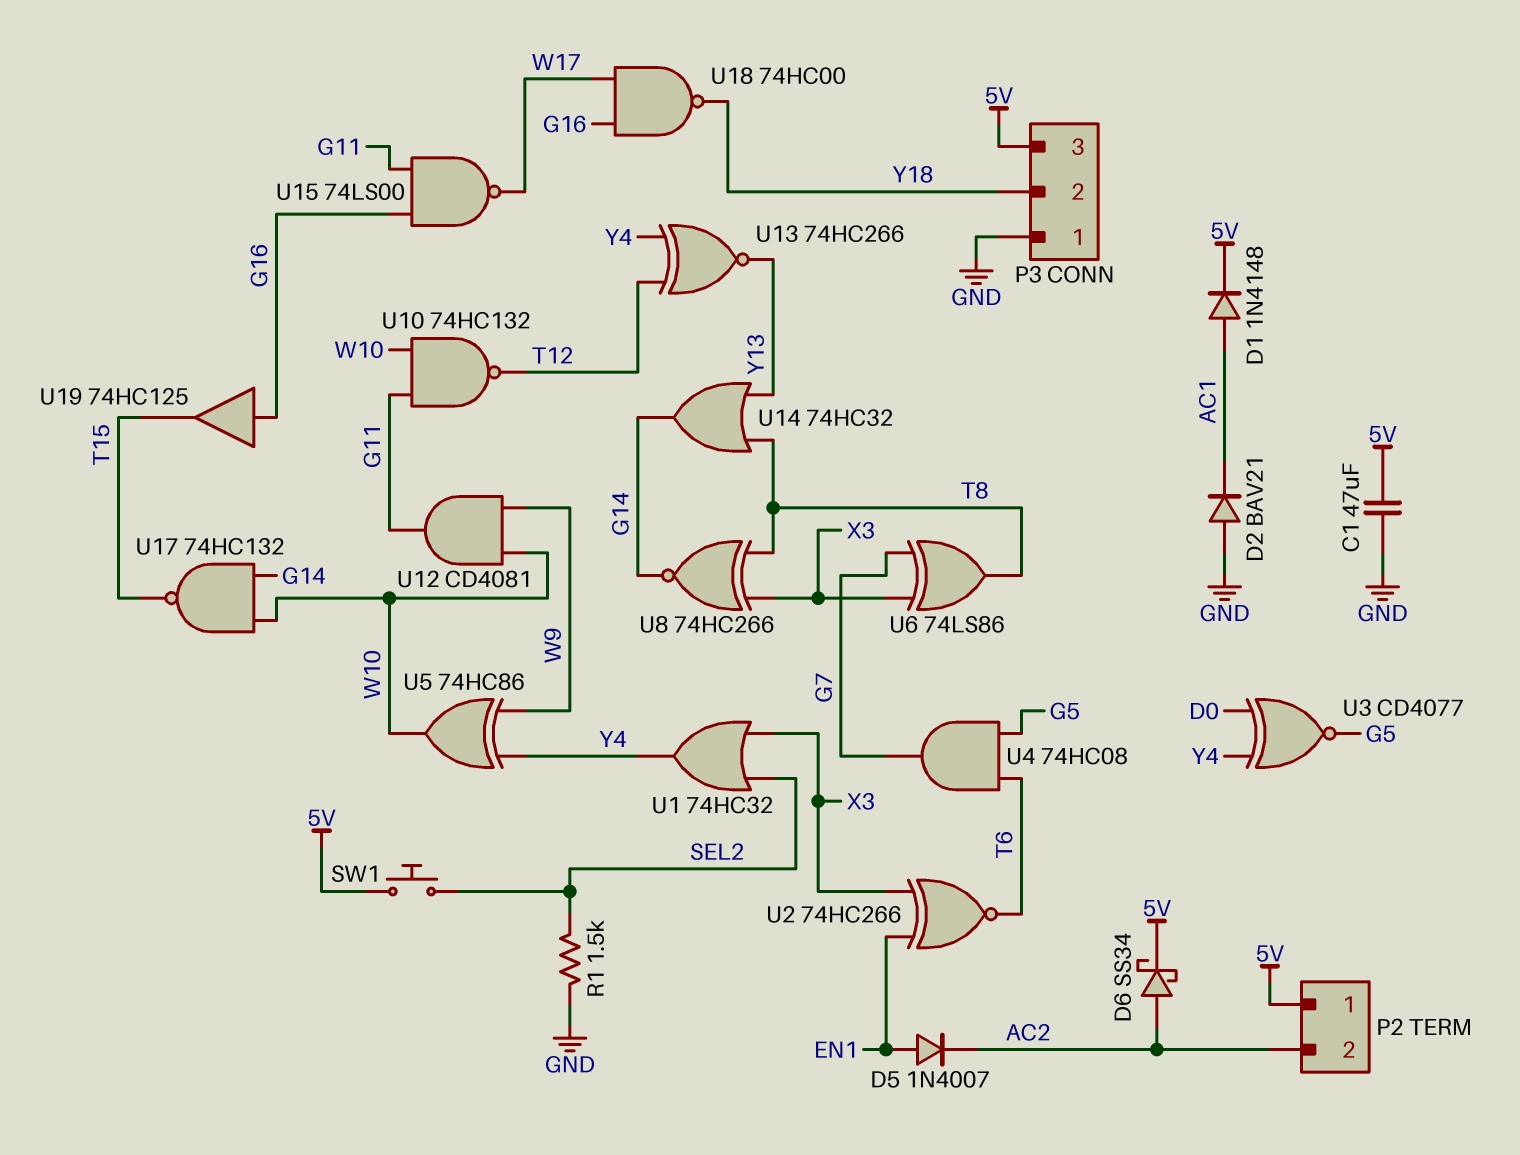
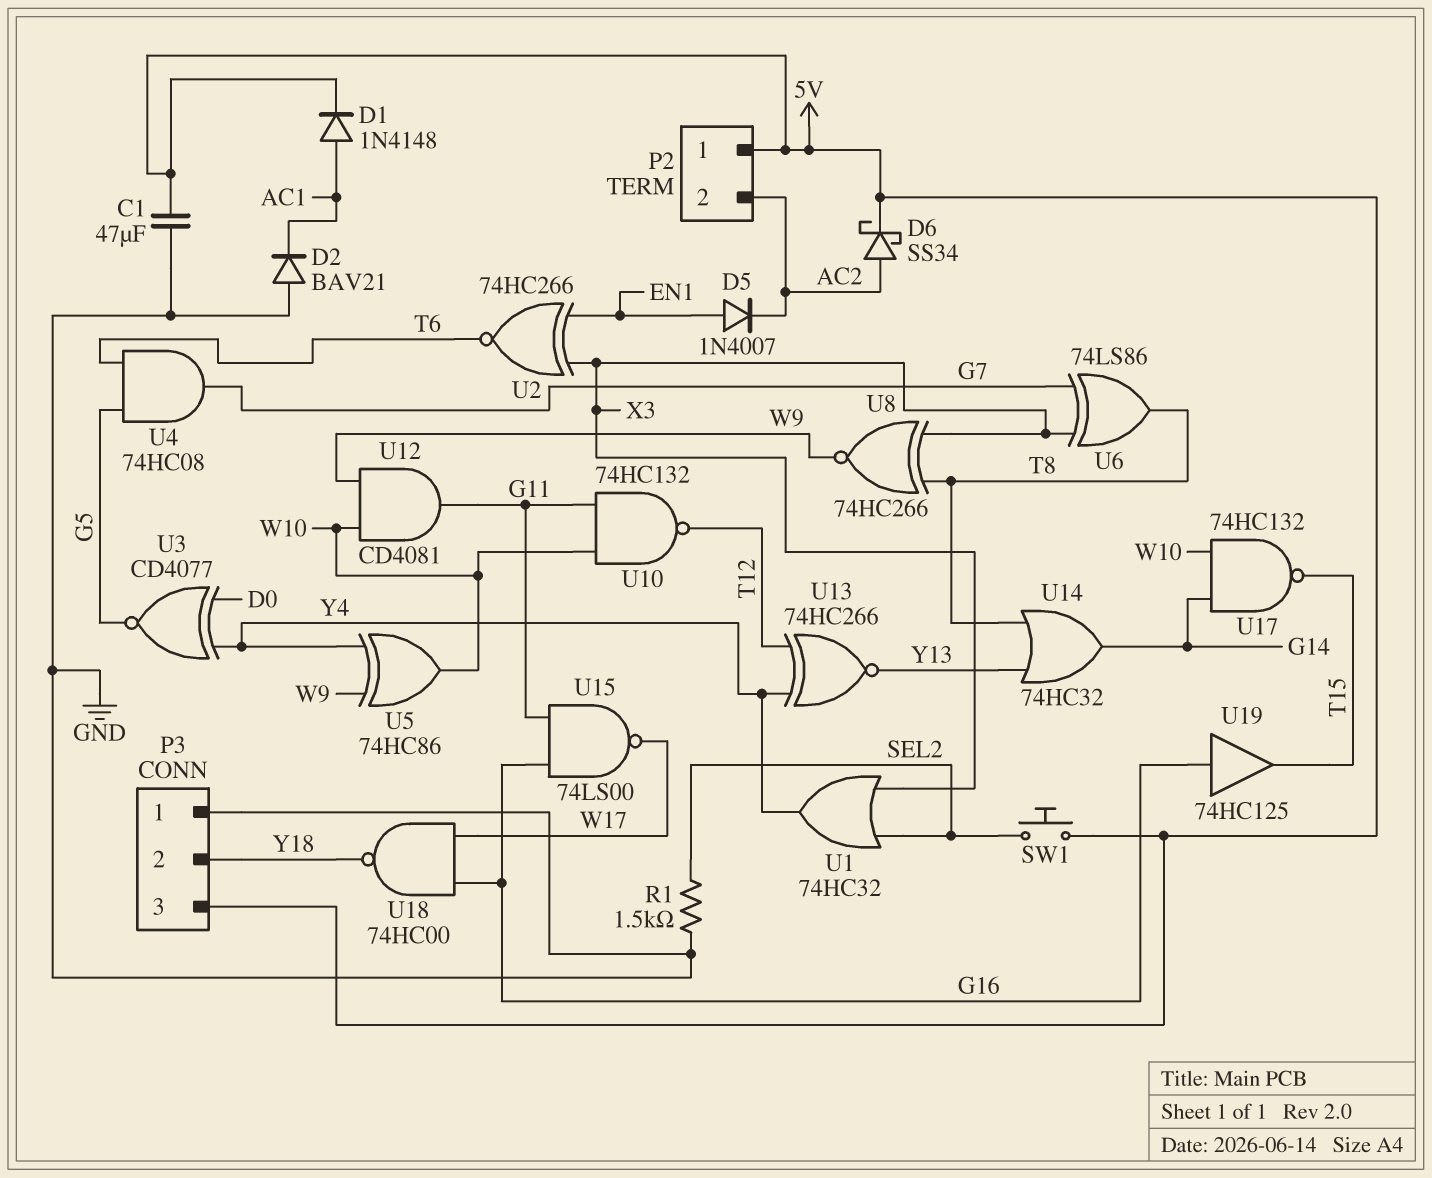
U8: XNOR 74HC266 (in T8, in X3, out G14) -> XNOR 74HC266 (in T8, in X3, out W9)

